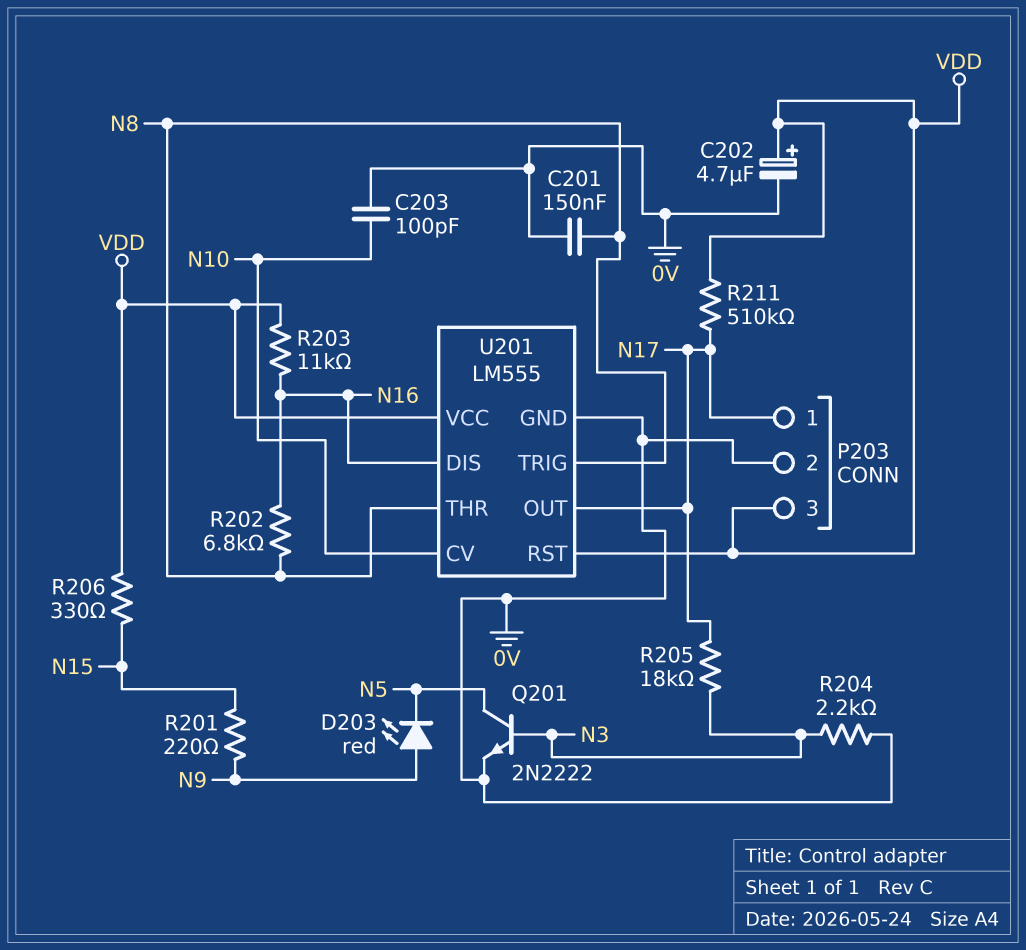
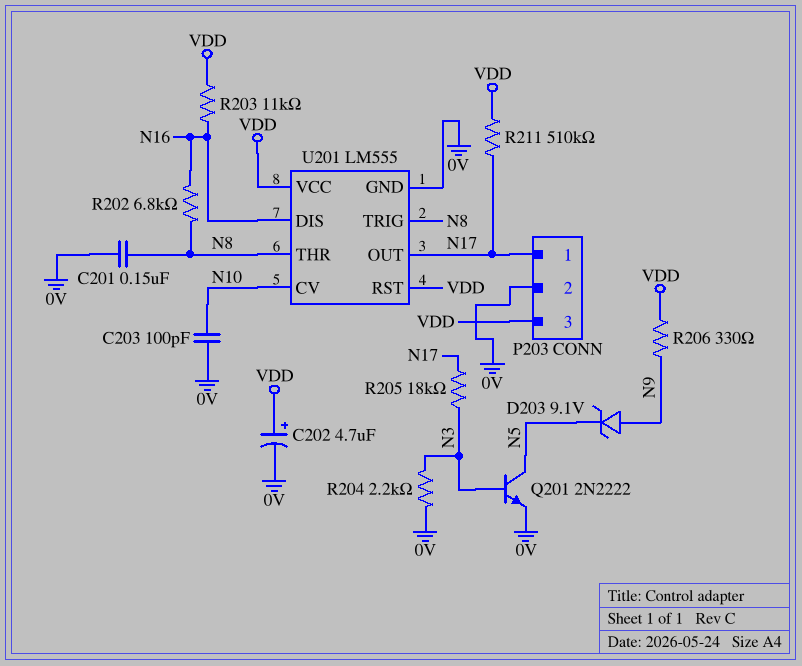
D203: LED red (A N9, K N5) -> zener 9.1V (A N9, K N5)
R201: 220 (N9, N15) -> none
R206: 330 (N15, VDD) -> 330 (N9, VDD)

